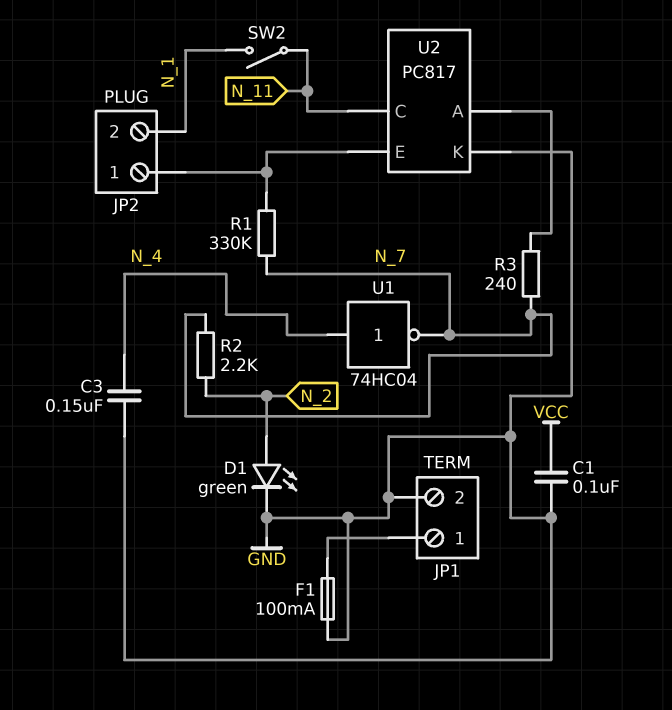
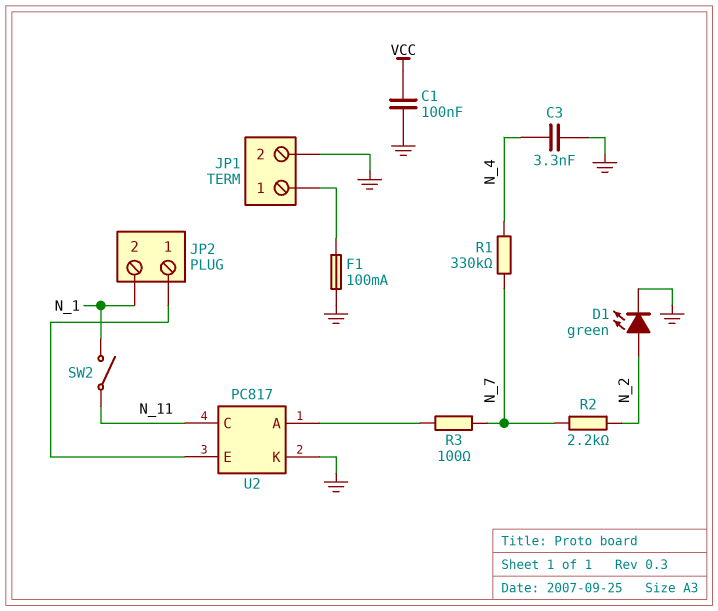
C3: 150nF (GND, N_4) -> 3.3nF (GND, N_4)
R1: 330k (JP2/1, N_7) -> 330k (N_4, N_7)
R3: 240 (N_7, U2/A) -> 100 (N_7, U2/A)
U1: NOT 74HC04 (in N_4, out N_7) -> none

